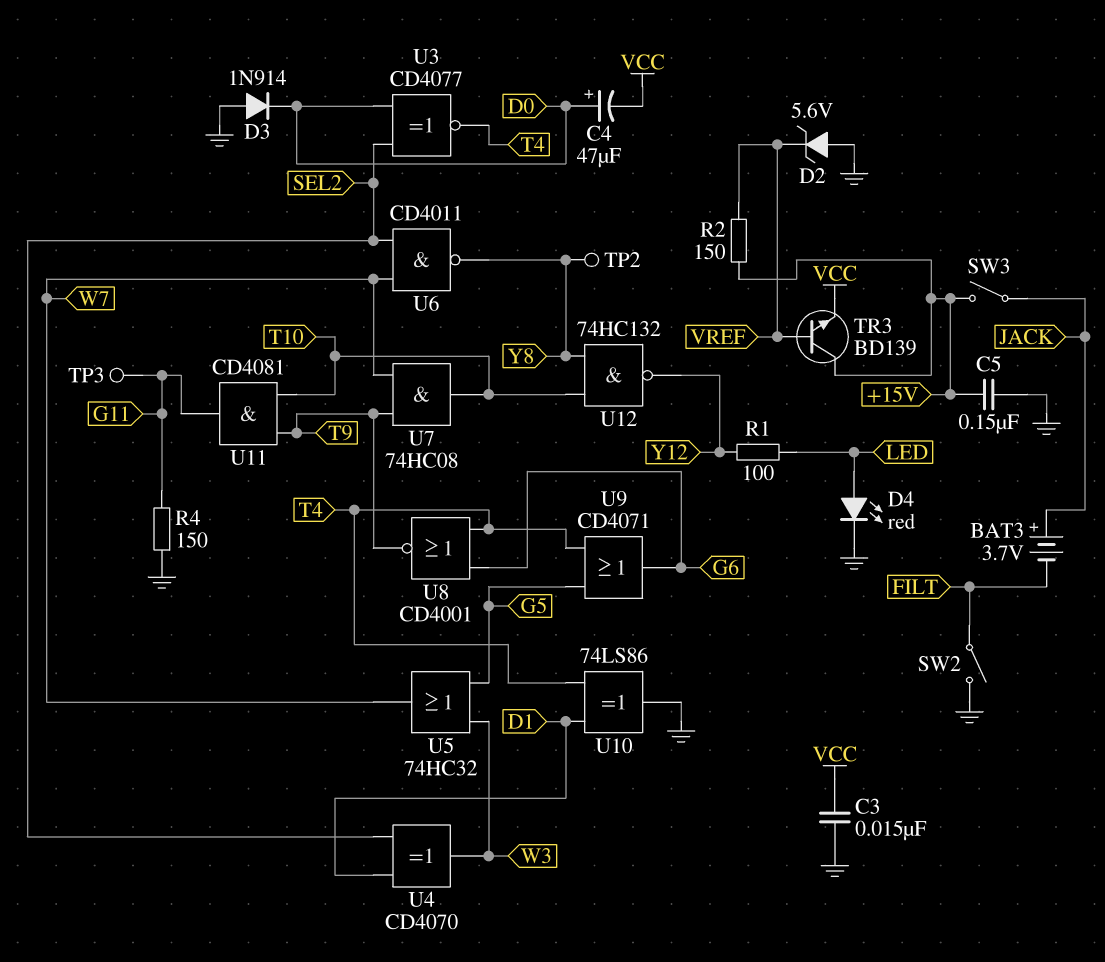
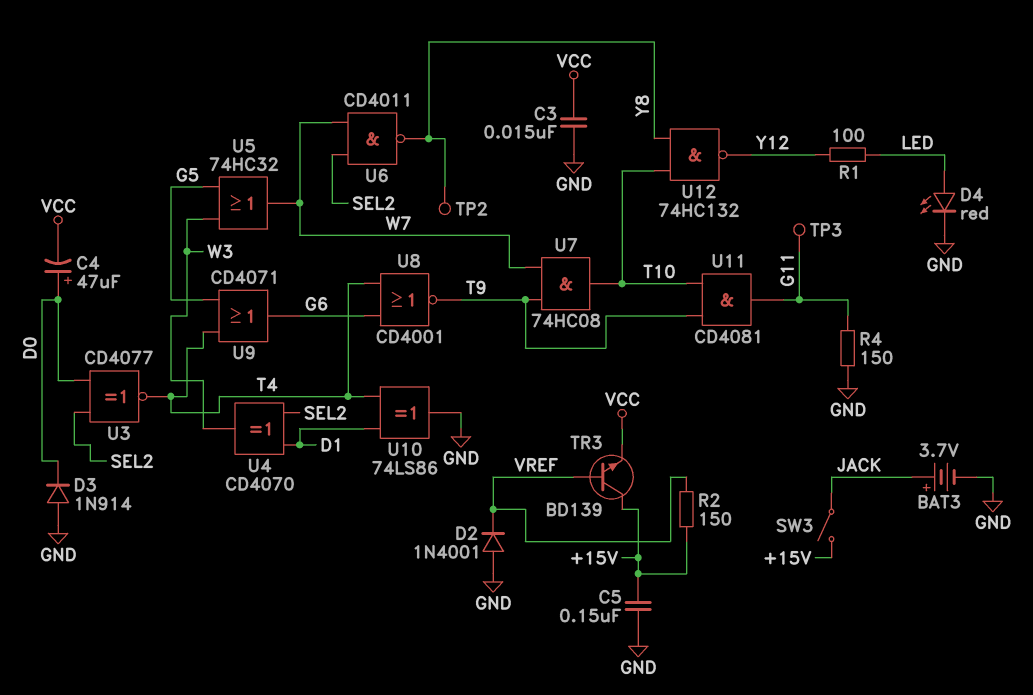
BAT3: 3.7V (plus JACK, minus FILT) -> 3.7V (plus JACK, minus GND)
D2: zener 5.6V (A GND, K VREF) -> diode 1N4001 (A GND, K VREF)
SW2: switch (FILT, GND) -> none

